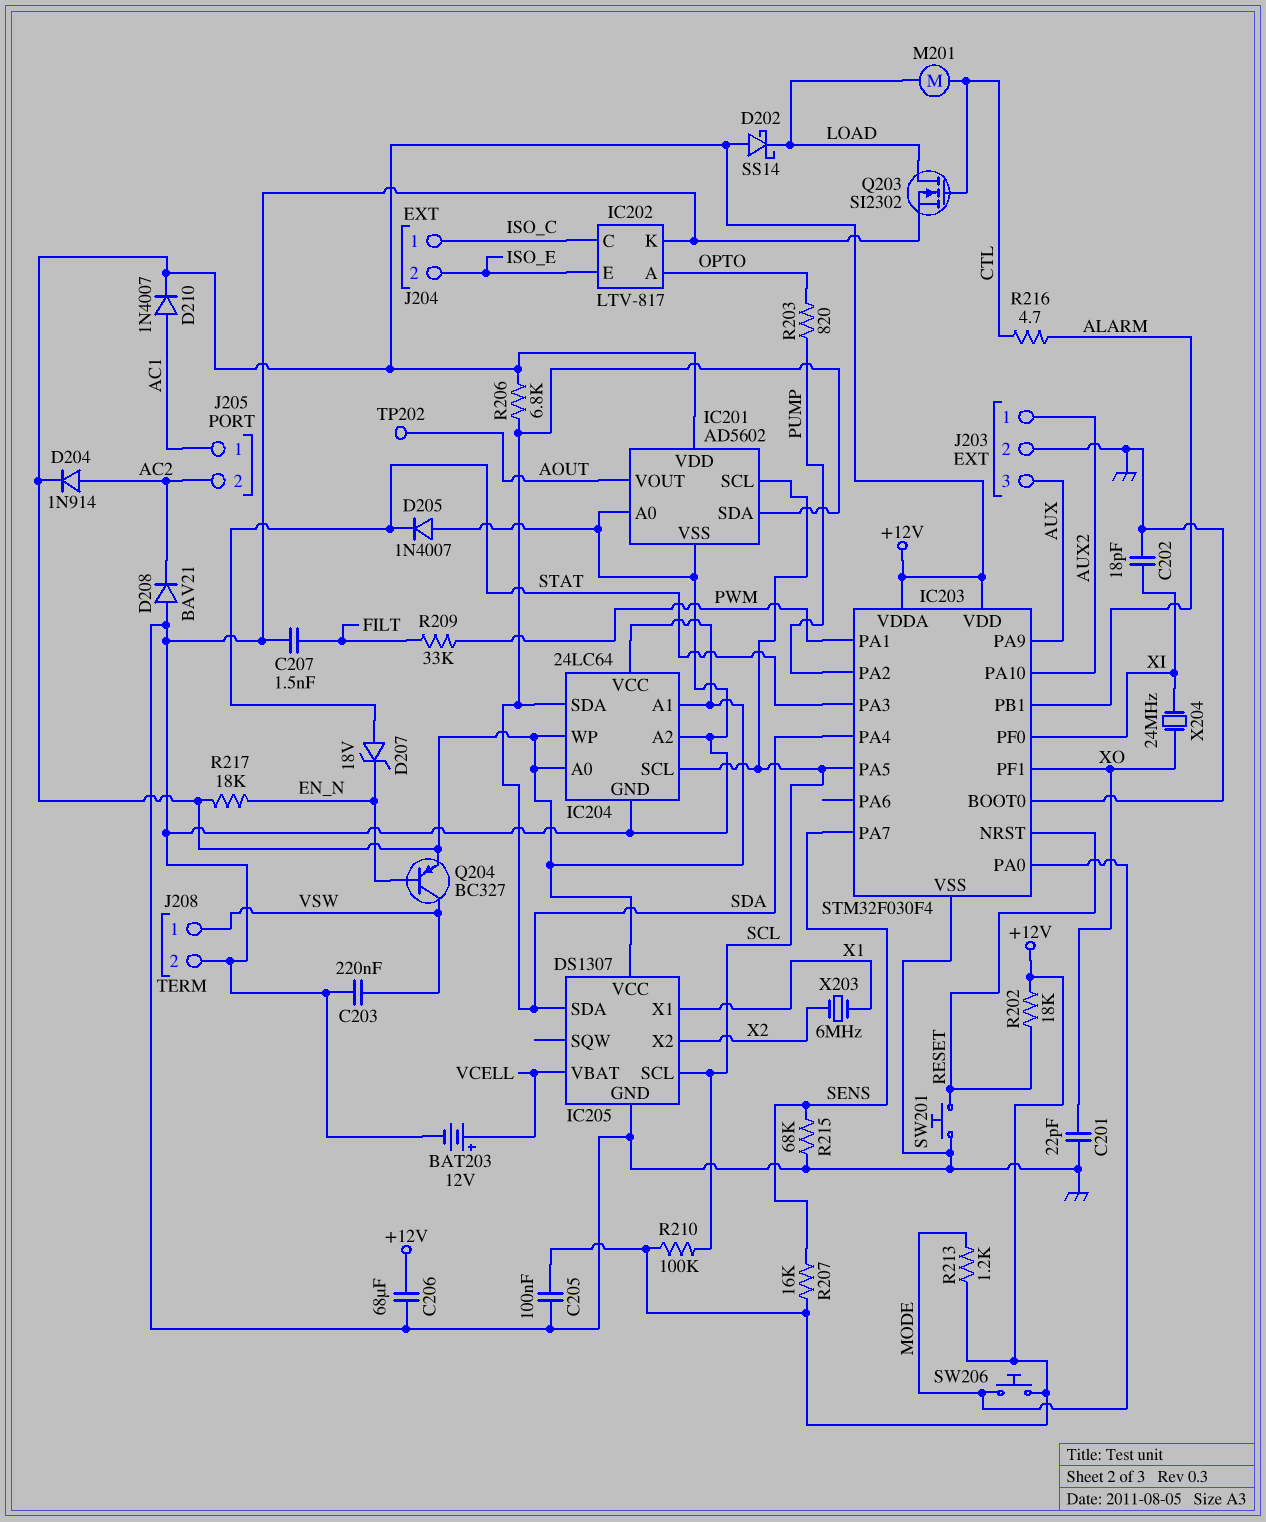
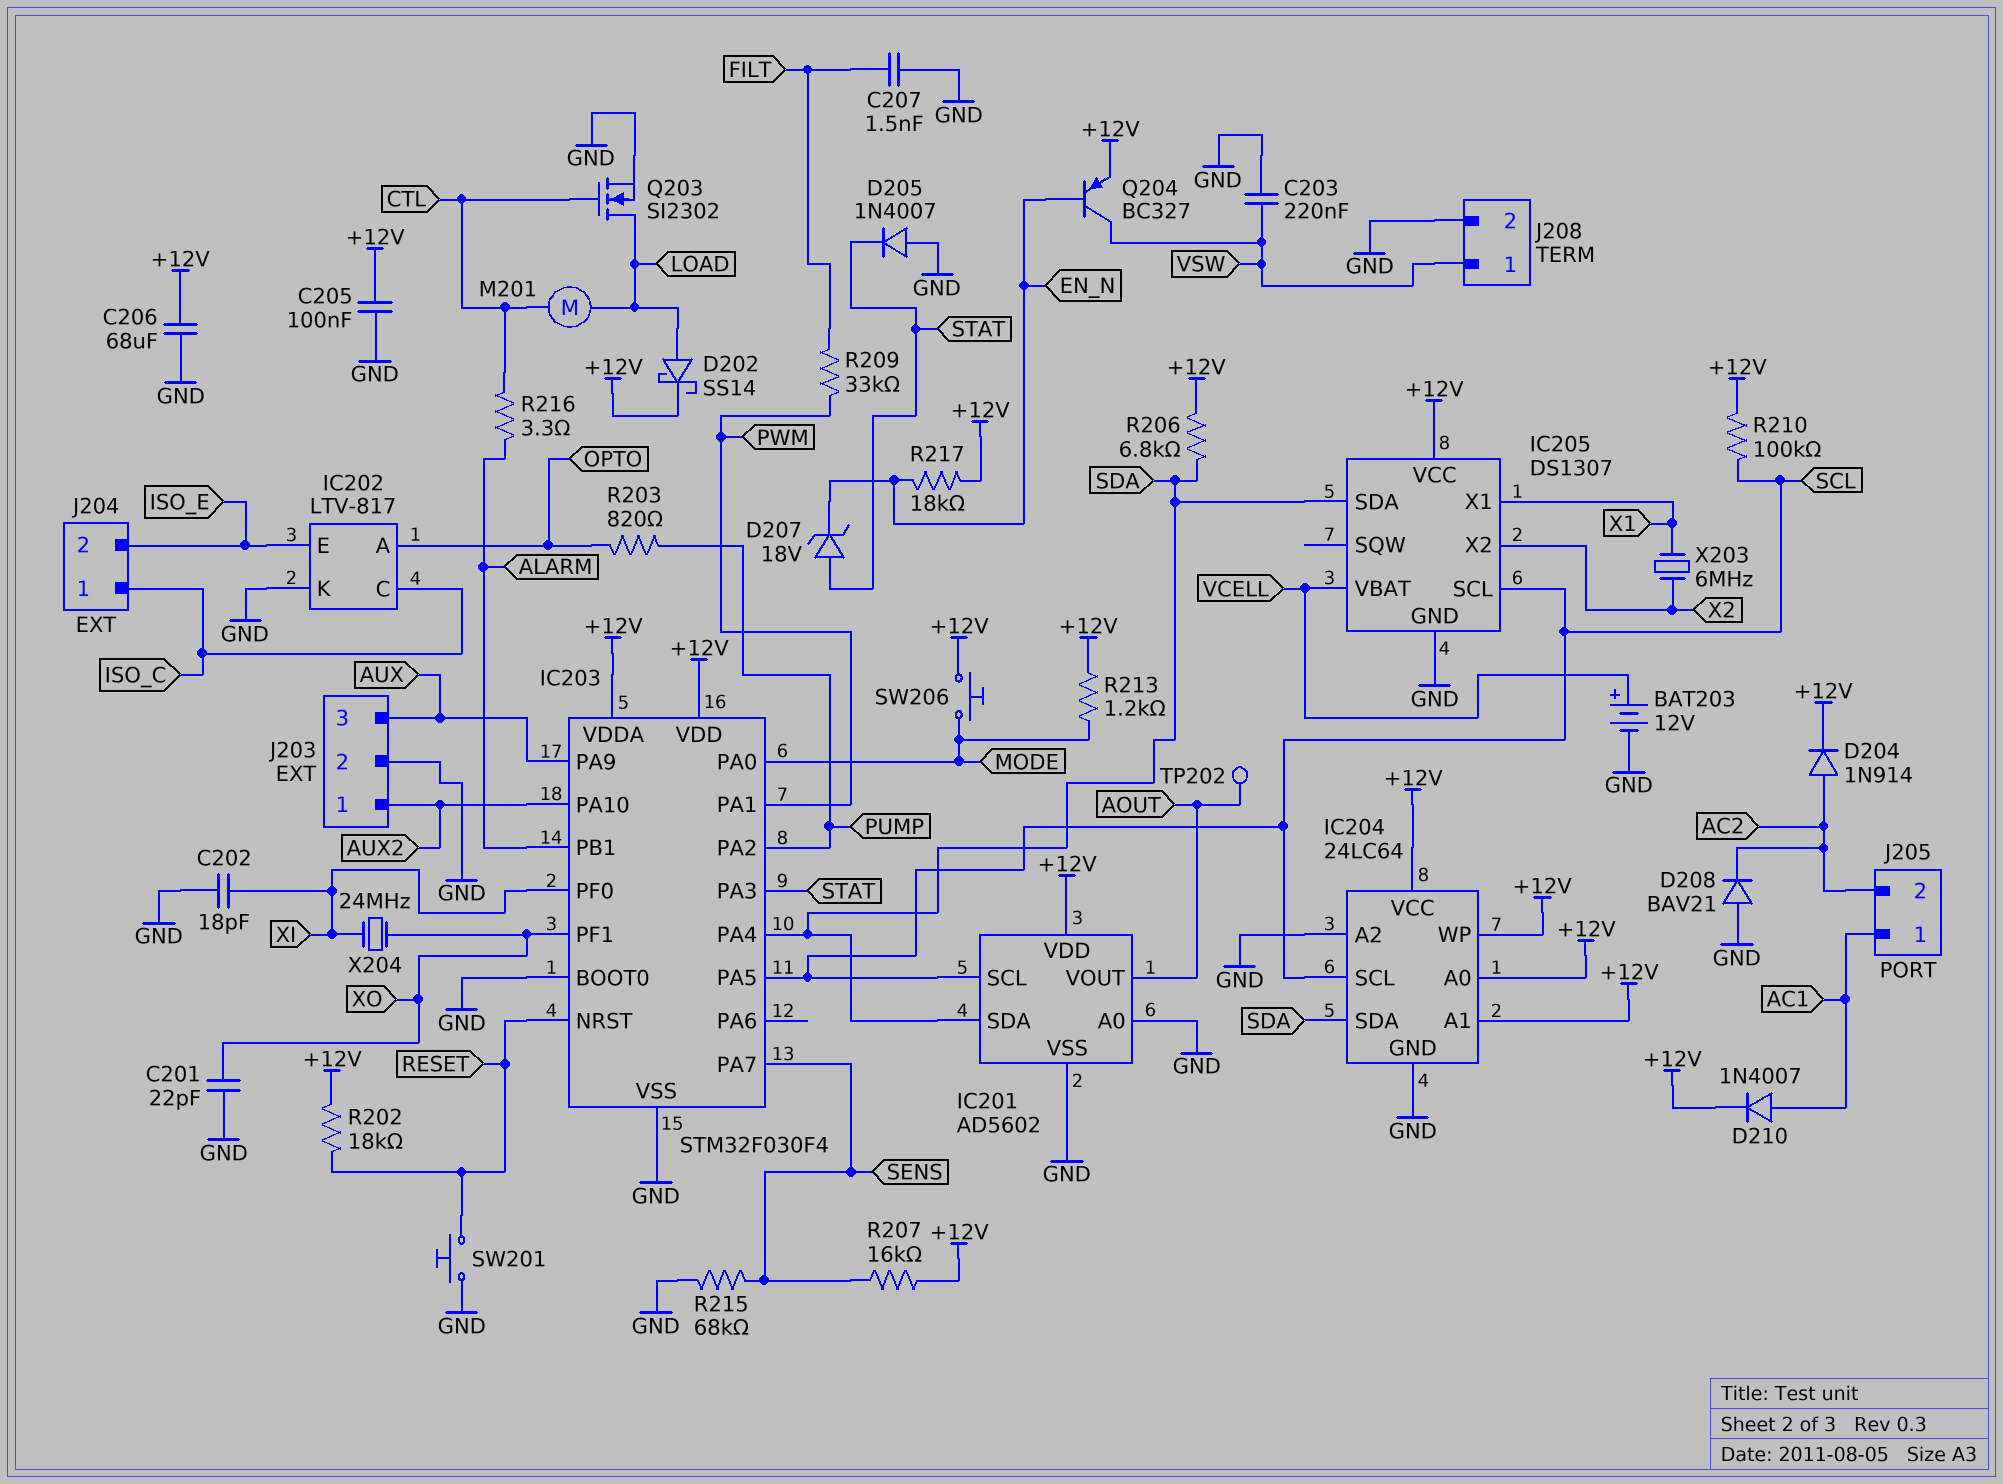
D202: schottky SS14 (A +12V, K LOAD) -> schottky SS14 (A LOAD, K +12V)
R216: 4.7 (ALARM, CTL) -> 3.3 (ALARM, CTL)

